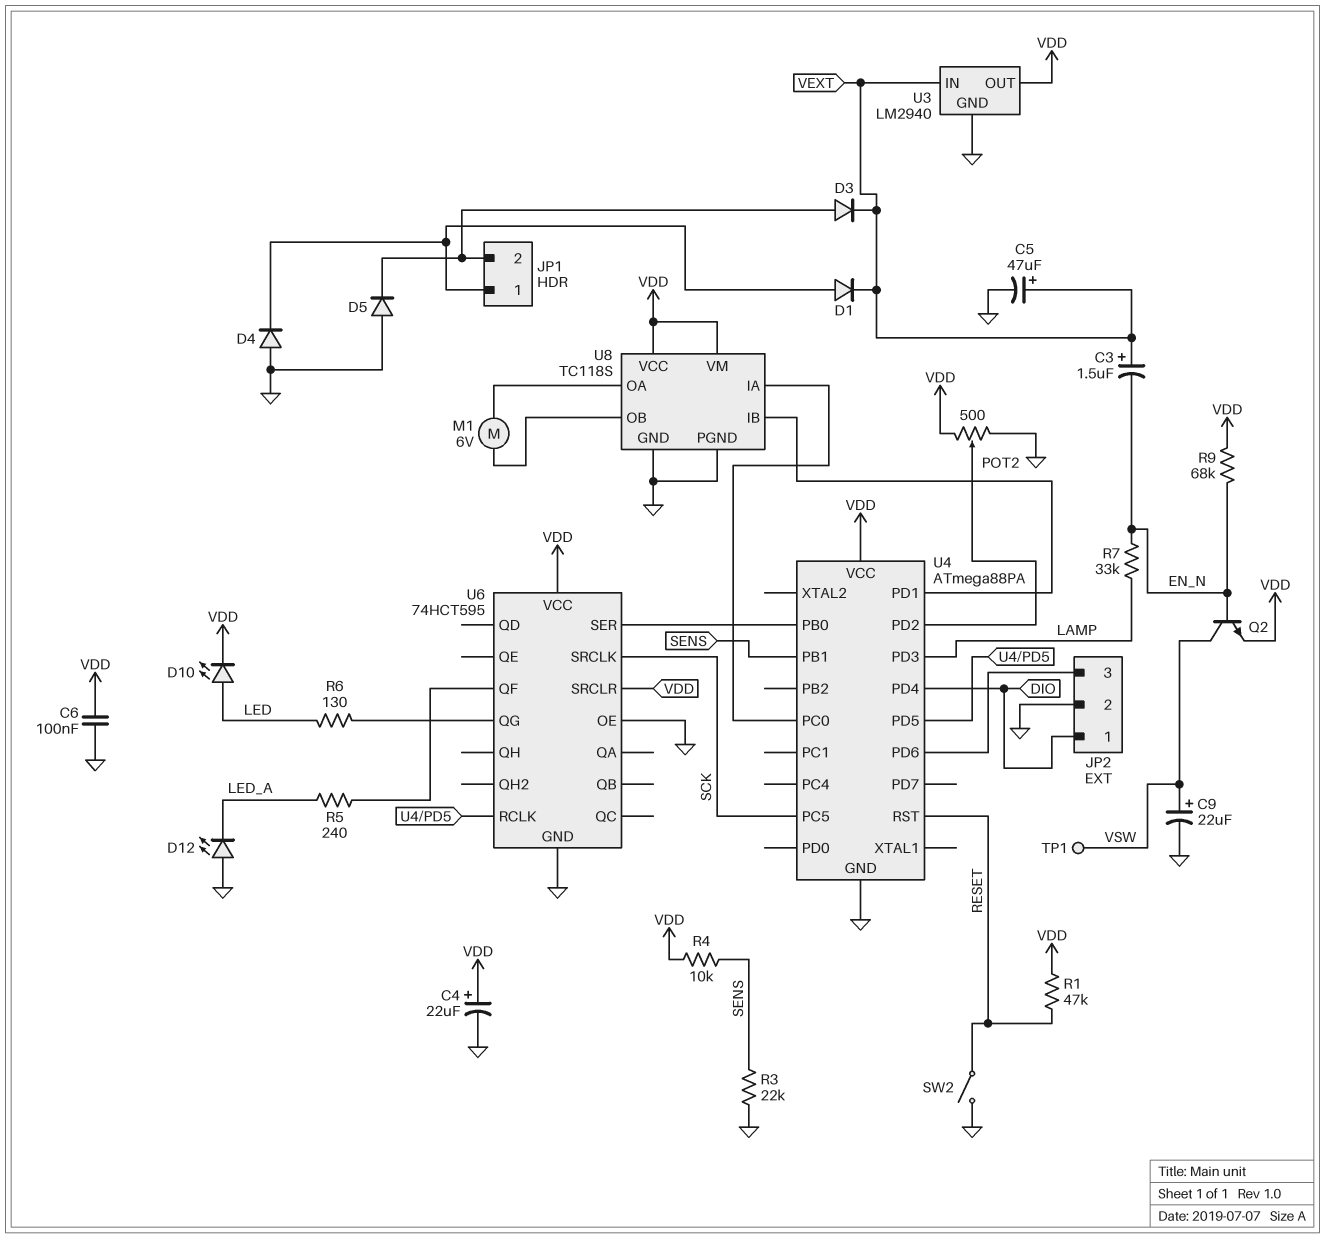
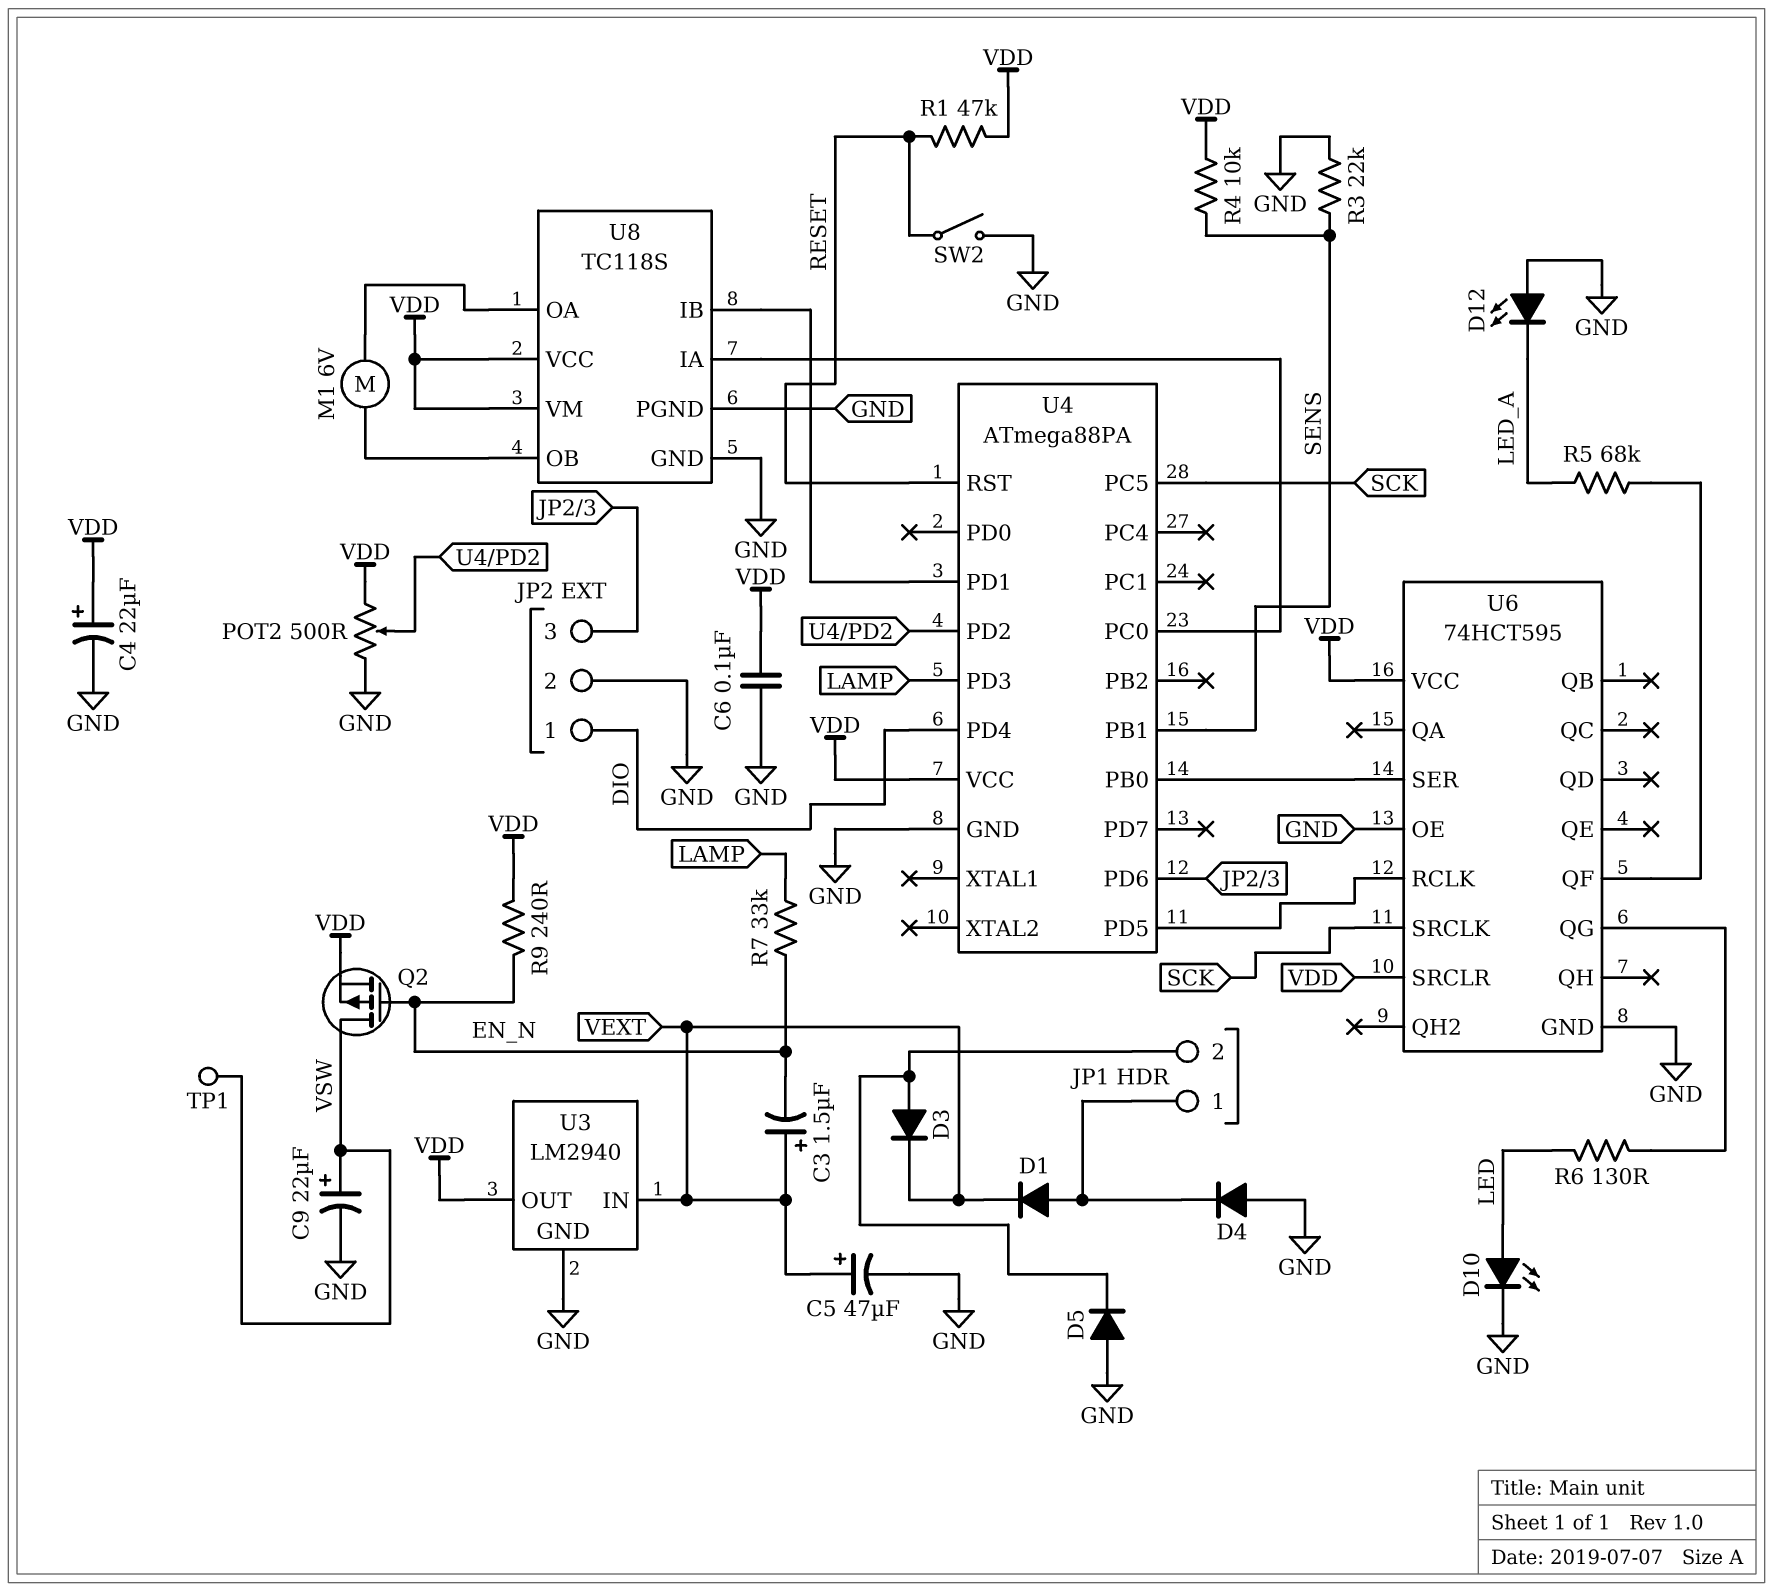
D10: LED (A LED, K VDD) -> LED (A LED, K GND)
Q2: NPN (B EN_N, C VSW, E VDD) -> PMOS (G EN_N, D VSW, S VDD)
R5: 240 (LED_A, U6/QF) -> 68k (LED_A, U6/QF)
R9: 68k (EN_N, VDD) -> 240 (EN_N, VDD)

